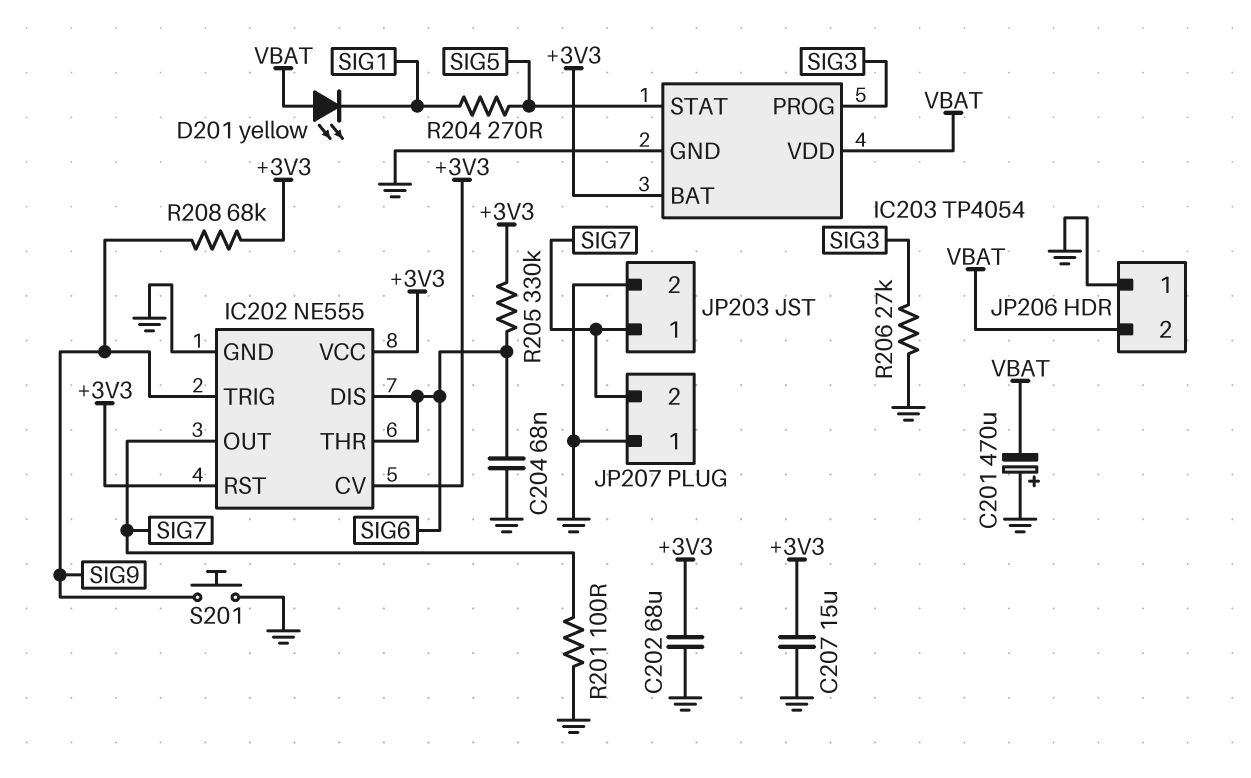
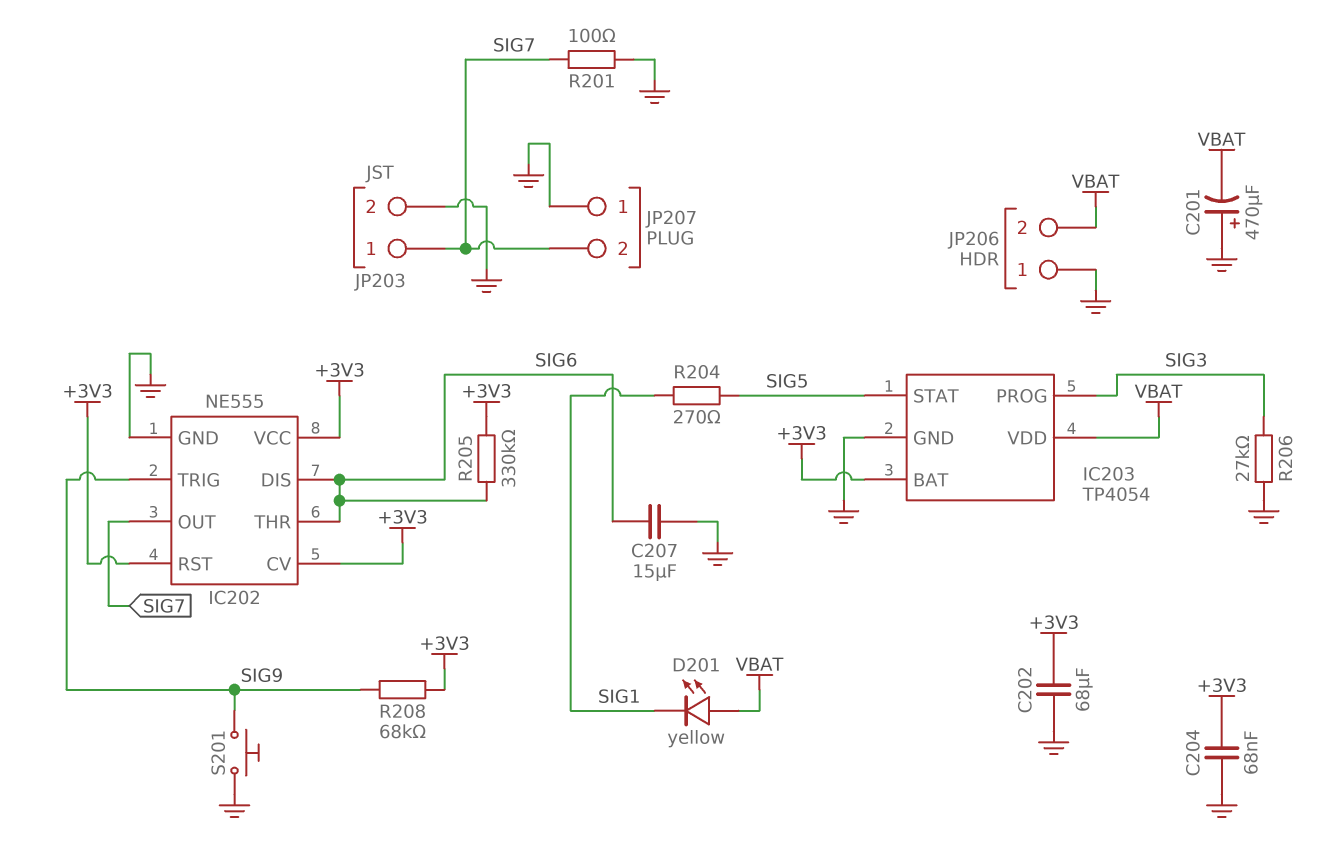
C204: 68nF (GND, SIG6) -> 68nF (+3V3, GND)
C207: 15uF (+3V3, GND) -> 15uF (GND, SIG6)

